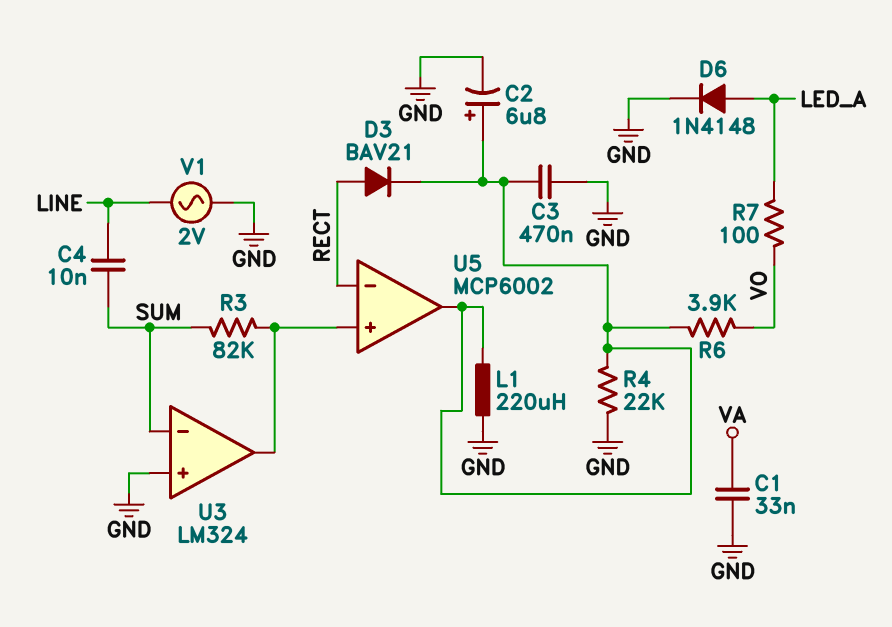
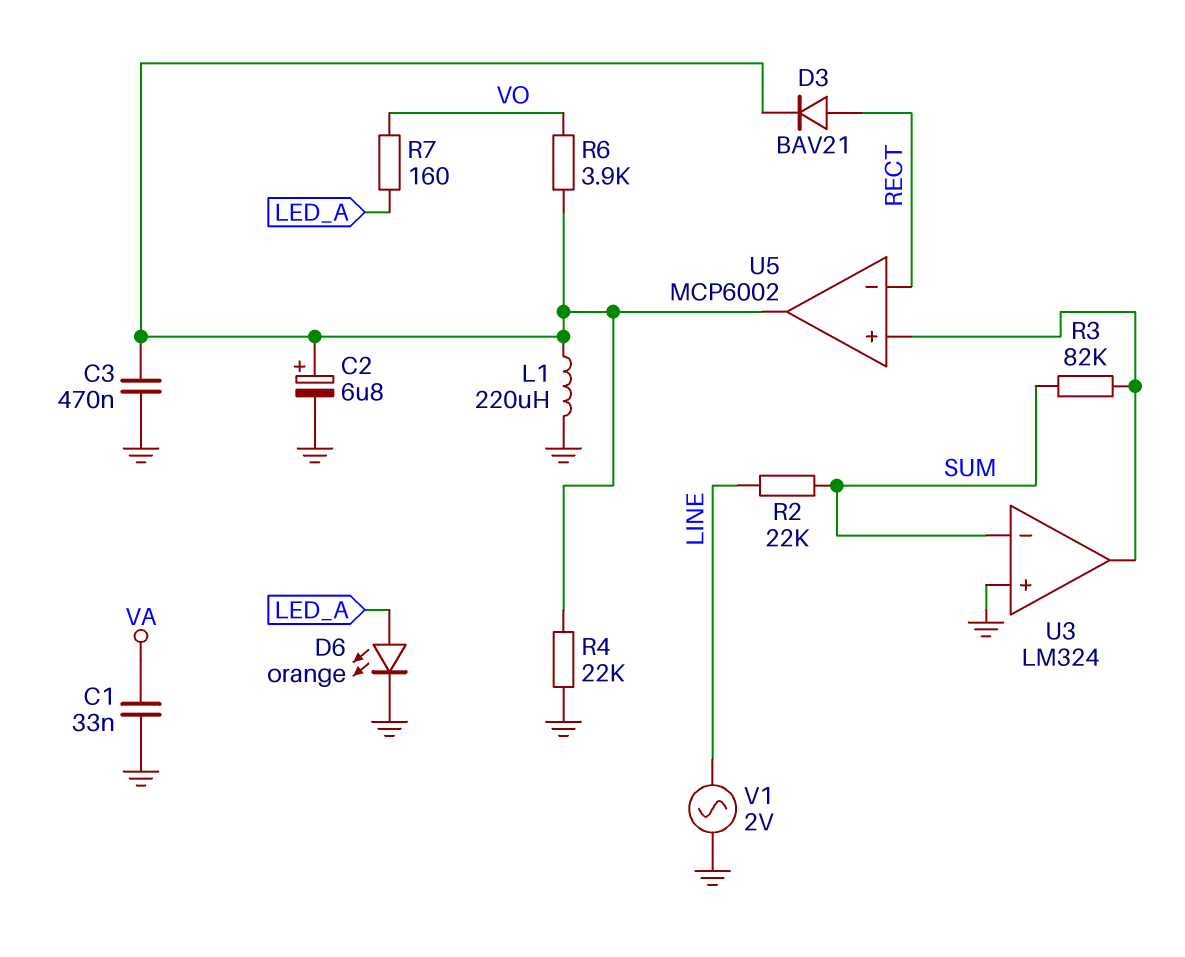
C4: 10nF (LINE, SUM) -> none
D6: diode 1N4148 (A LED_A, K GND) -> LED orange (A LED_A, K GND)
R2: none -> 22k (LINE, SUM)
R7: 100 (LED_A, VO) -> 160 (LED_A, VO)

